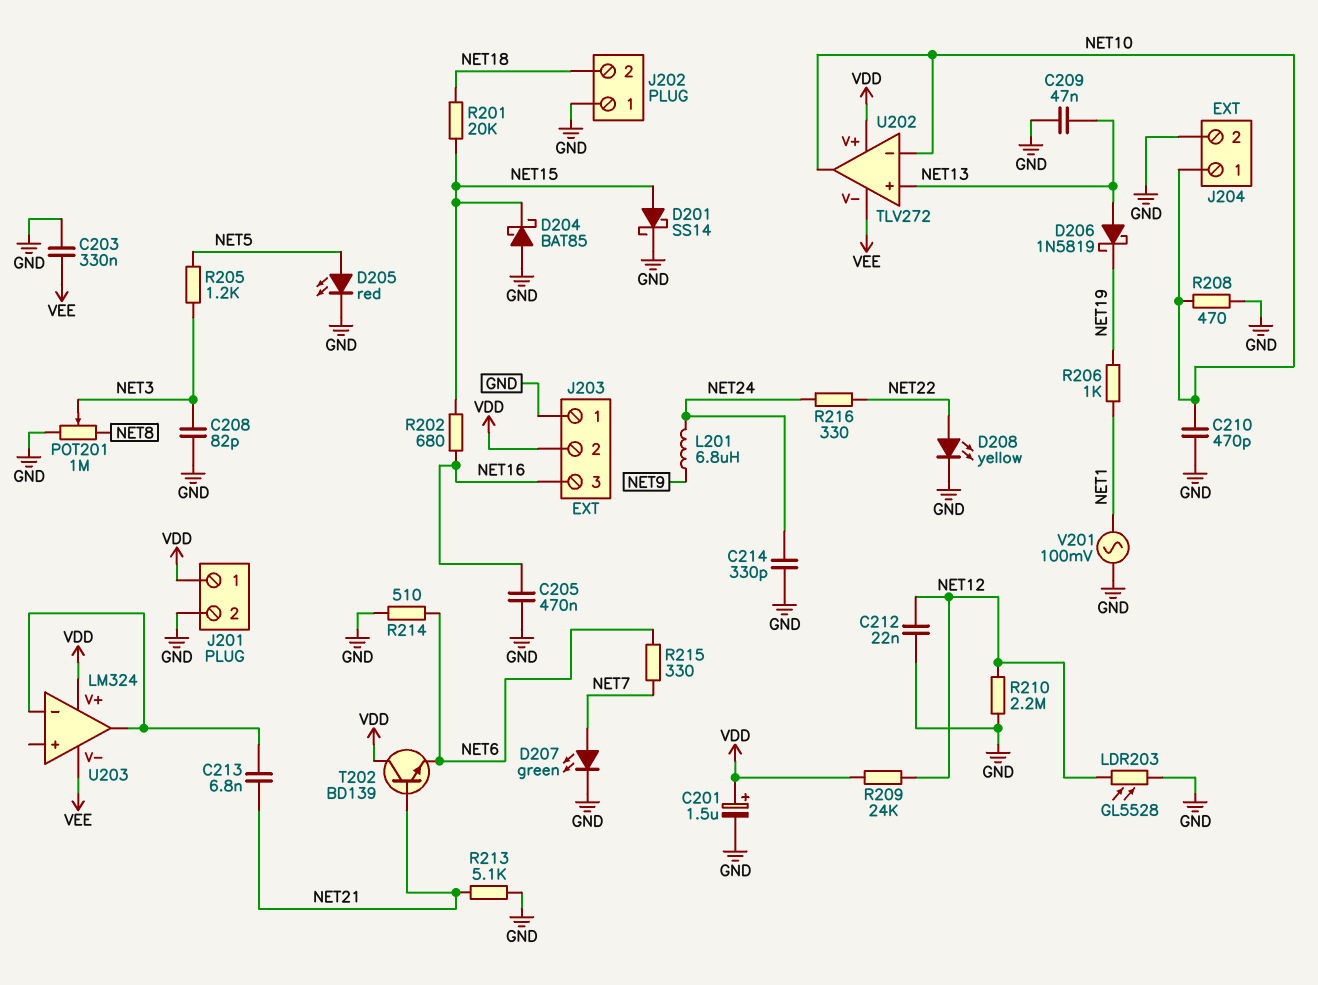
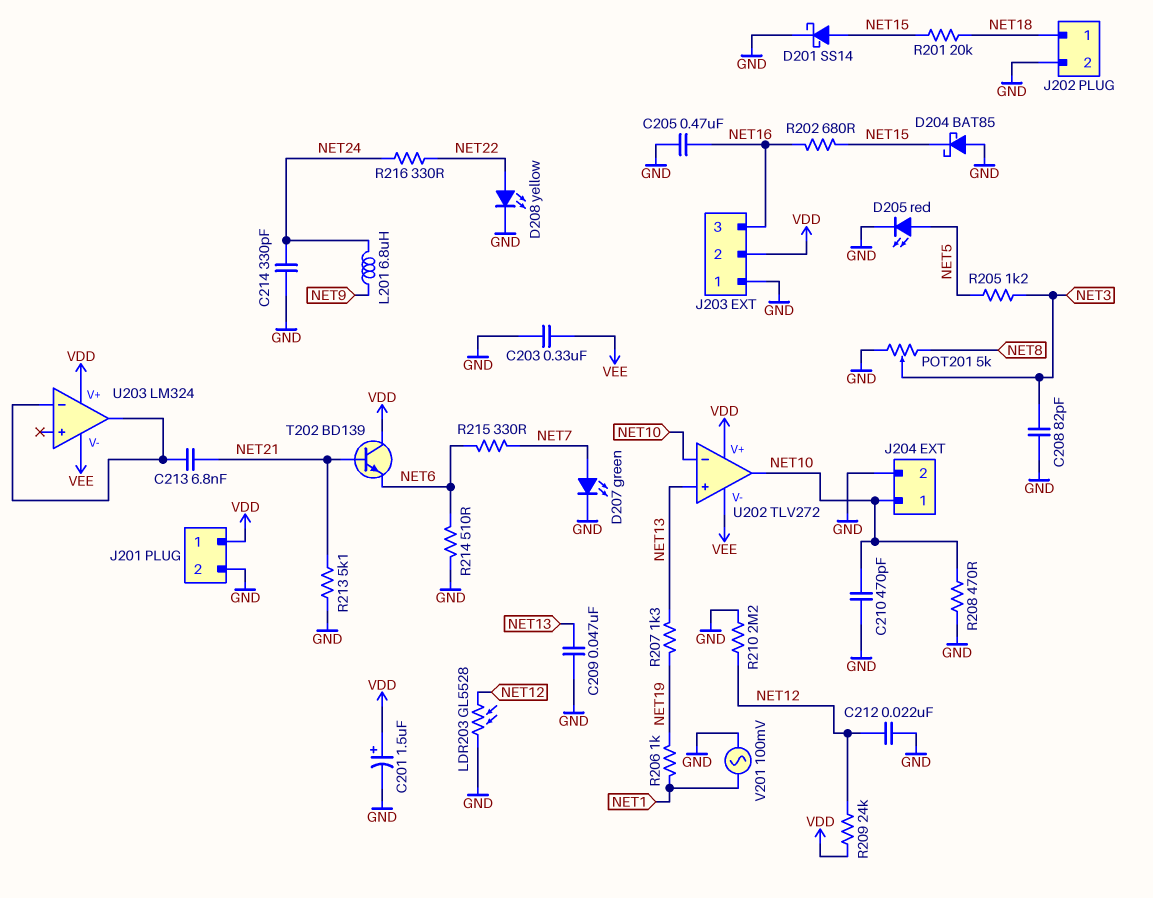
D206: schottky 1N5819 (A NET13, K NET19) -> none
J202 pin 1: GND -> NET18
J202 pin 2: NET18 -> GND
POT201: 1M (GND, NET8, wiper NET3) -> 5k (GND, NET8, wiper NET3)
R207: none -> 1.3k (NET13, NET19)

